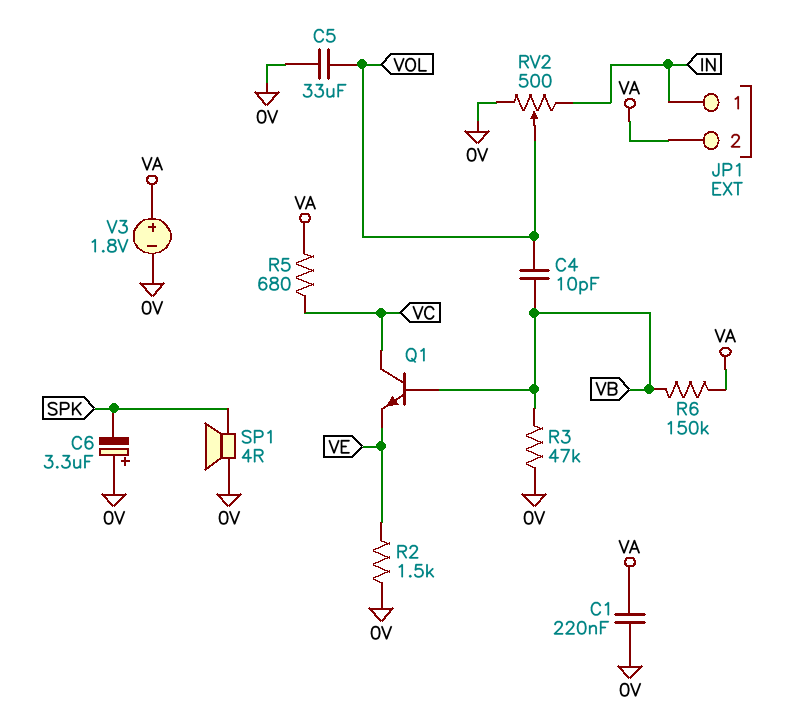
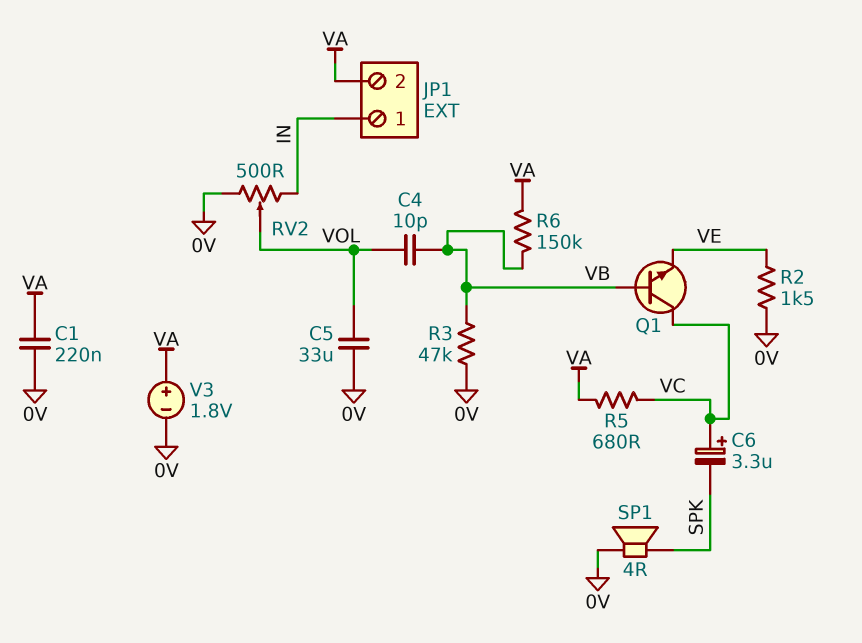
C6: 3.3uF (plus 0V, minus SPK) -> 3.3uF (plus VC, minus SPK)

